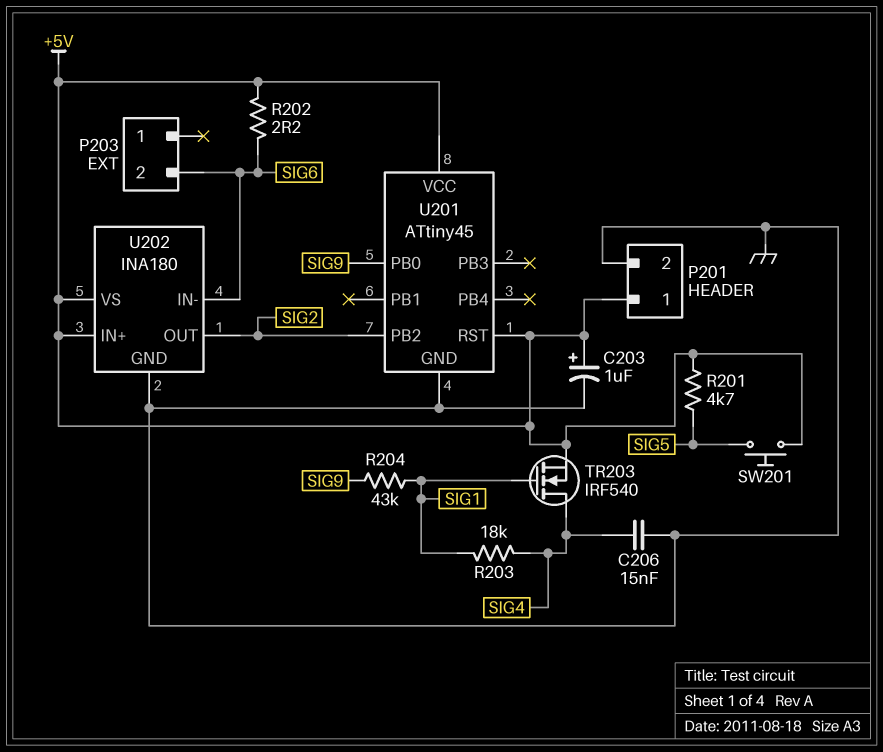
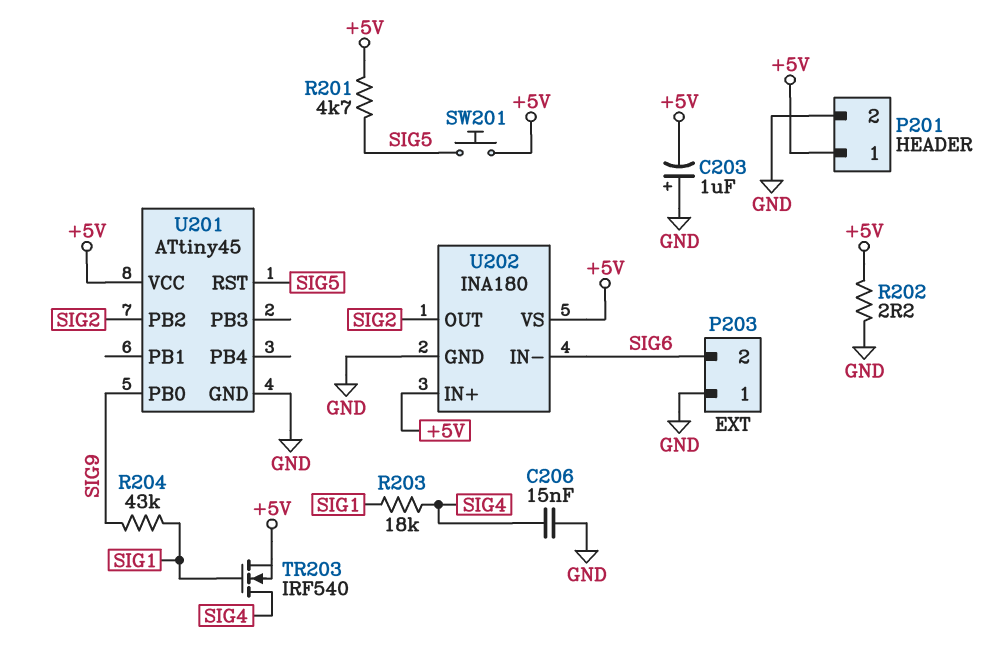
C203: 1uF (plus +5V, minus GND) -> 1uF (plus GND, minus +5V)
P203 pin 1: none -> GND
R202: 2.2 (+5V, SIG6) -> 2.2 (+5V, GND)
U201 pin RST: +5V -> SIG5

